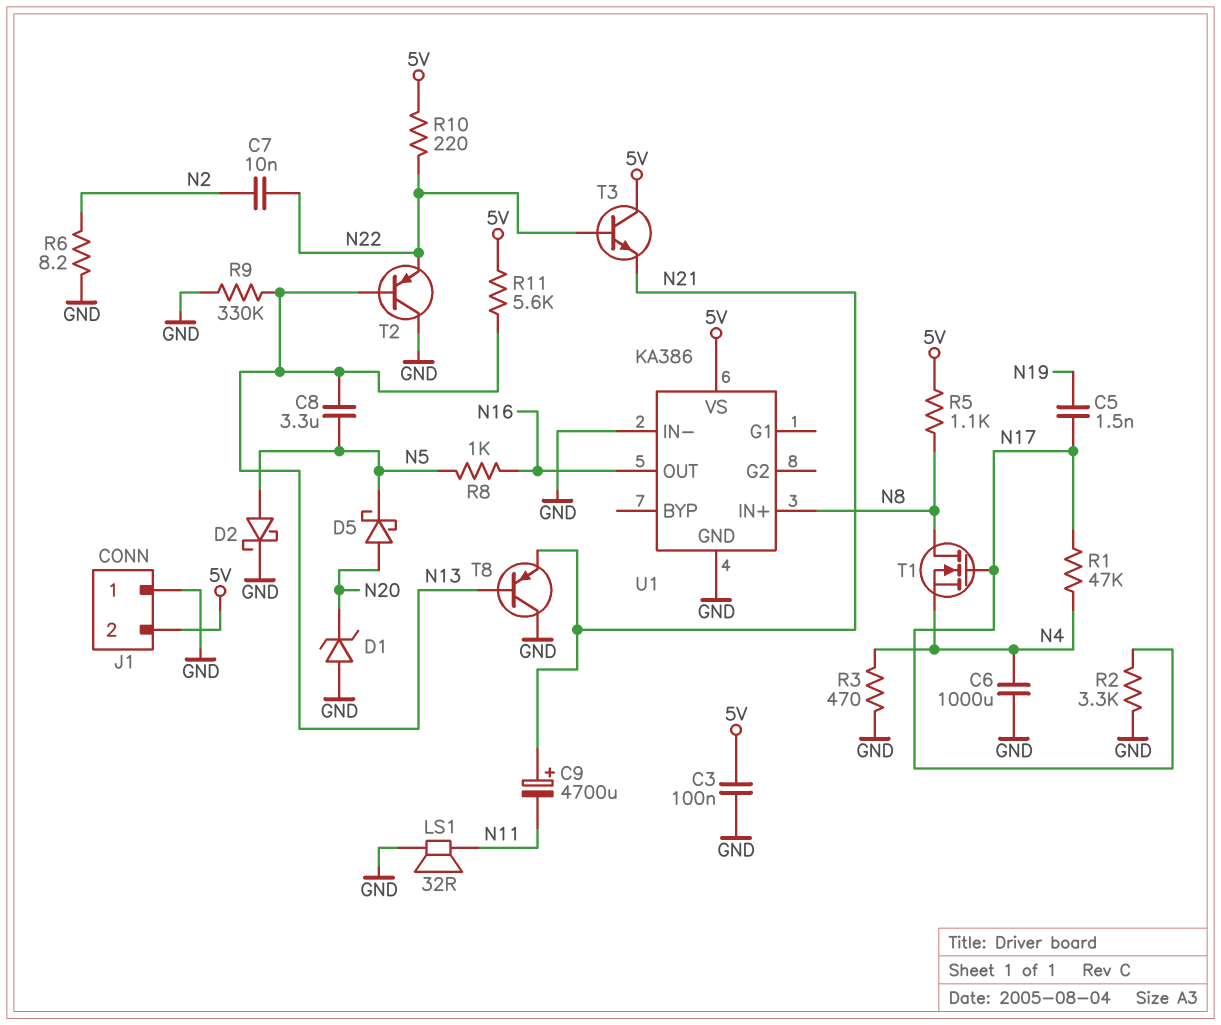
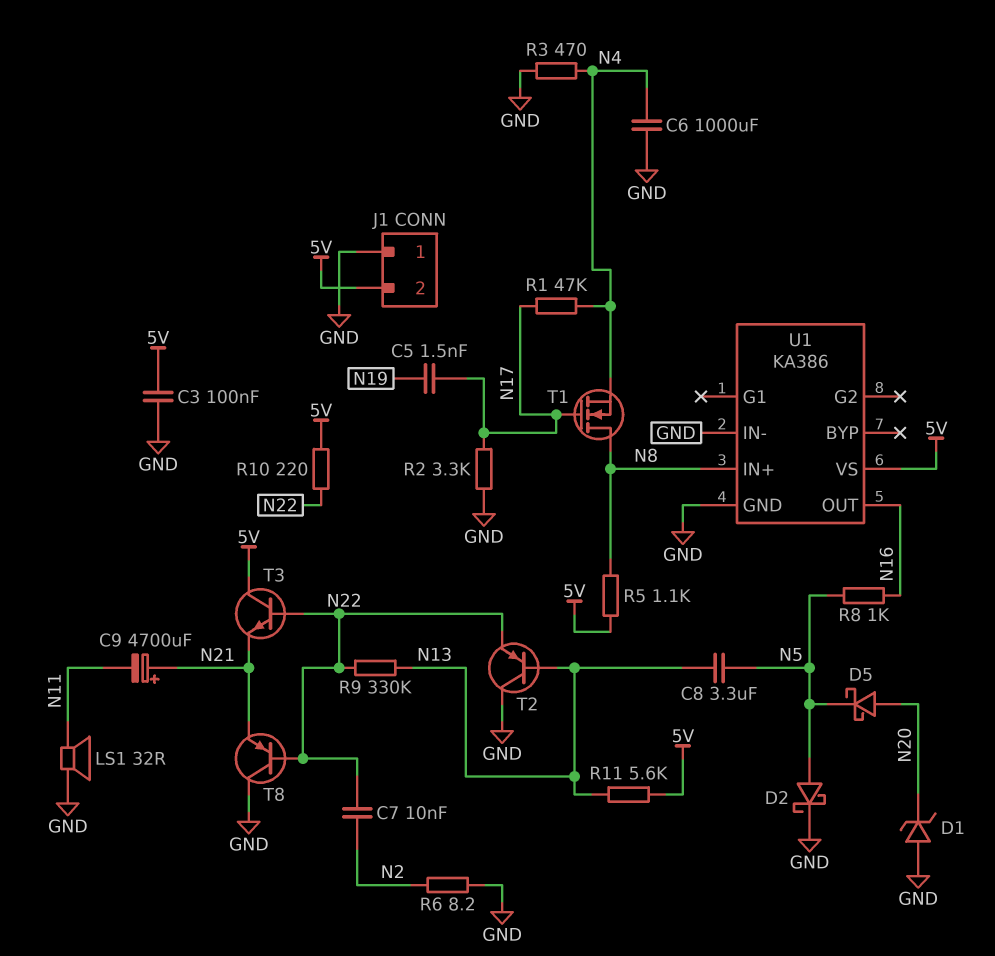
R9: 330k (GND, N13) -> 330k (N13, N22)
T8: PNP (B N13, C GND, E N21) -> PNP (B N22, C GND, E N21)

